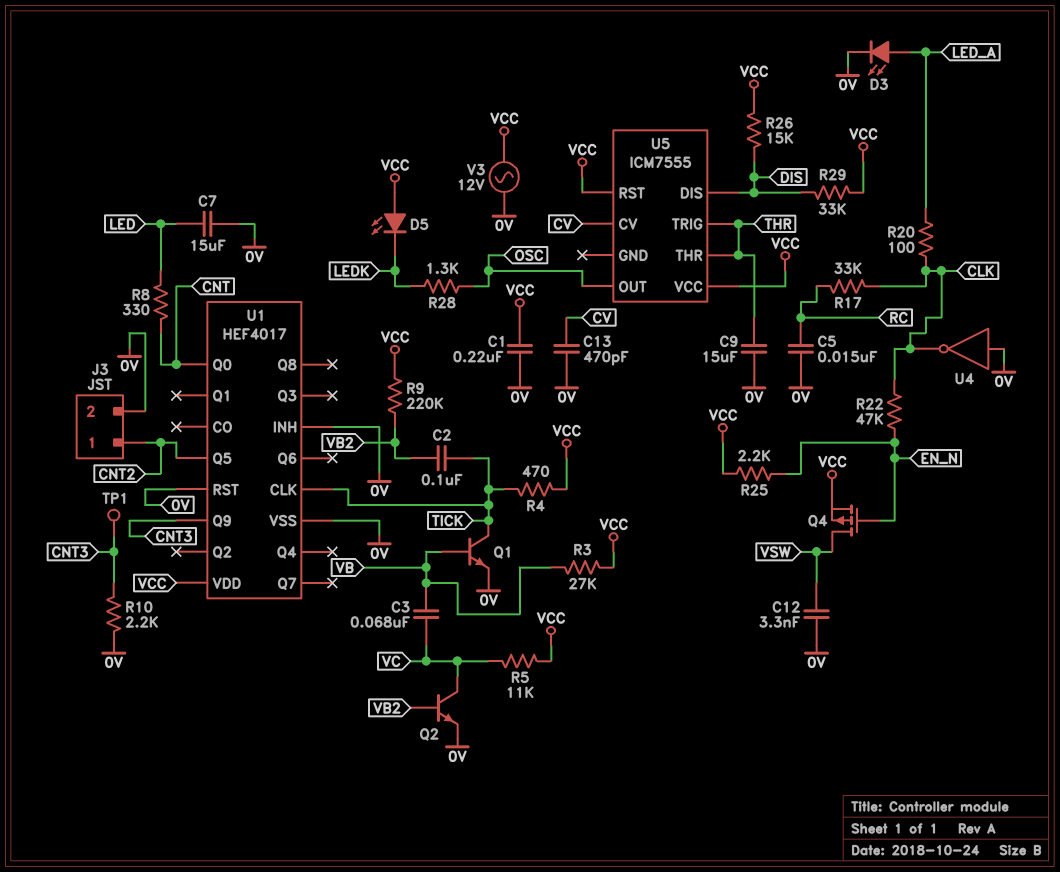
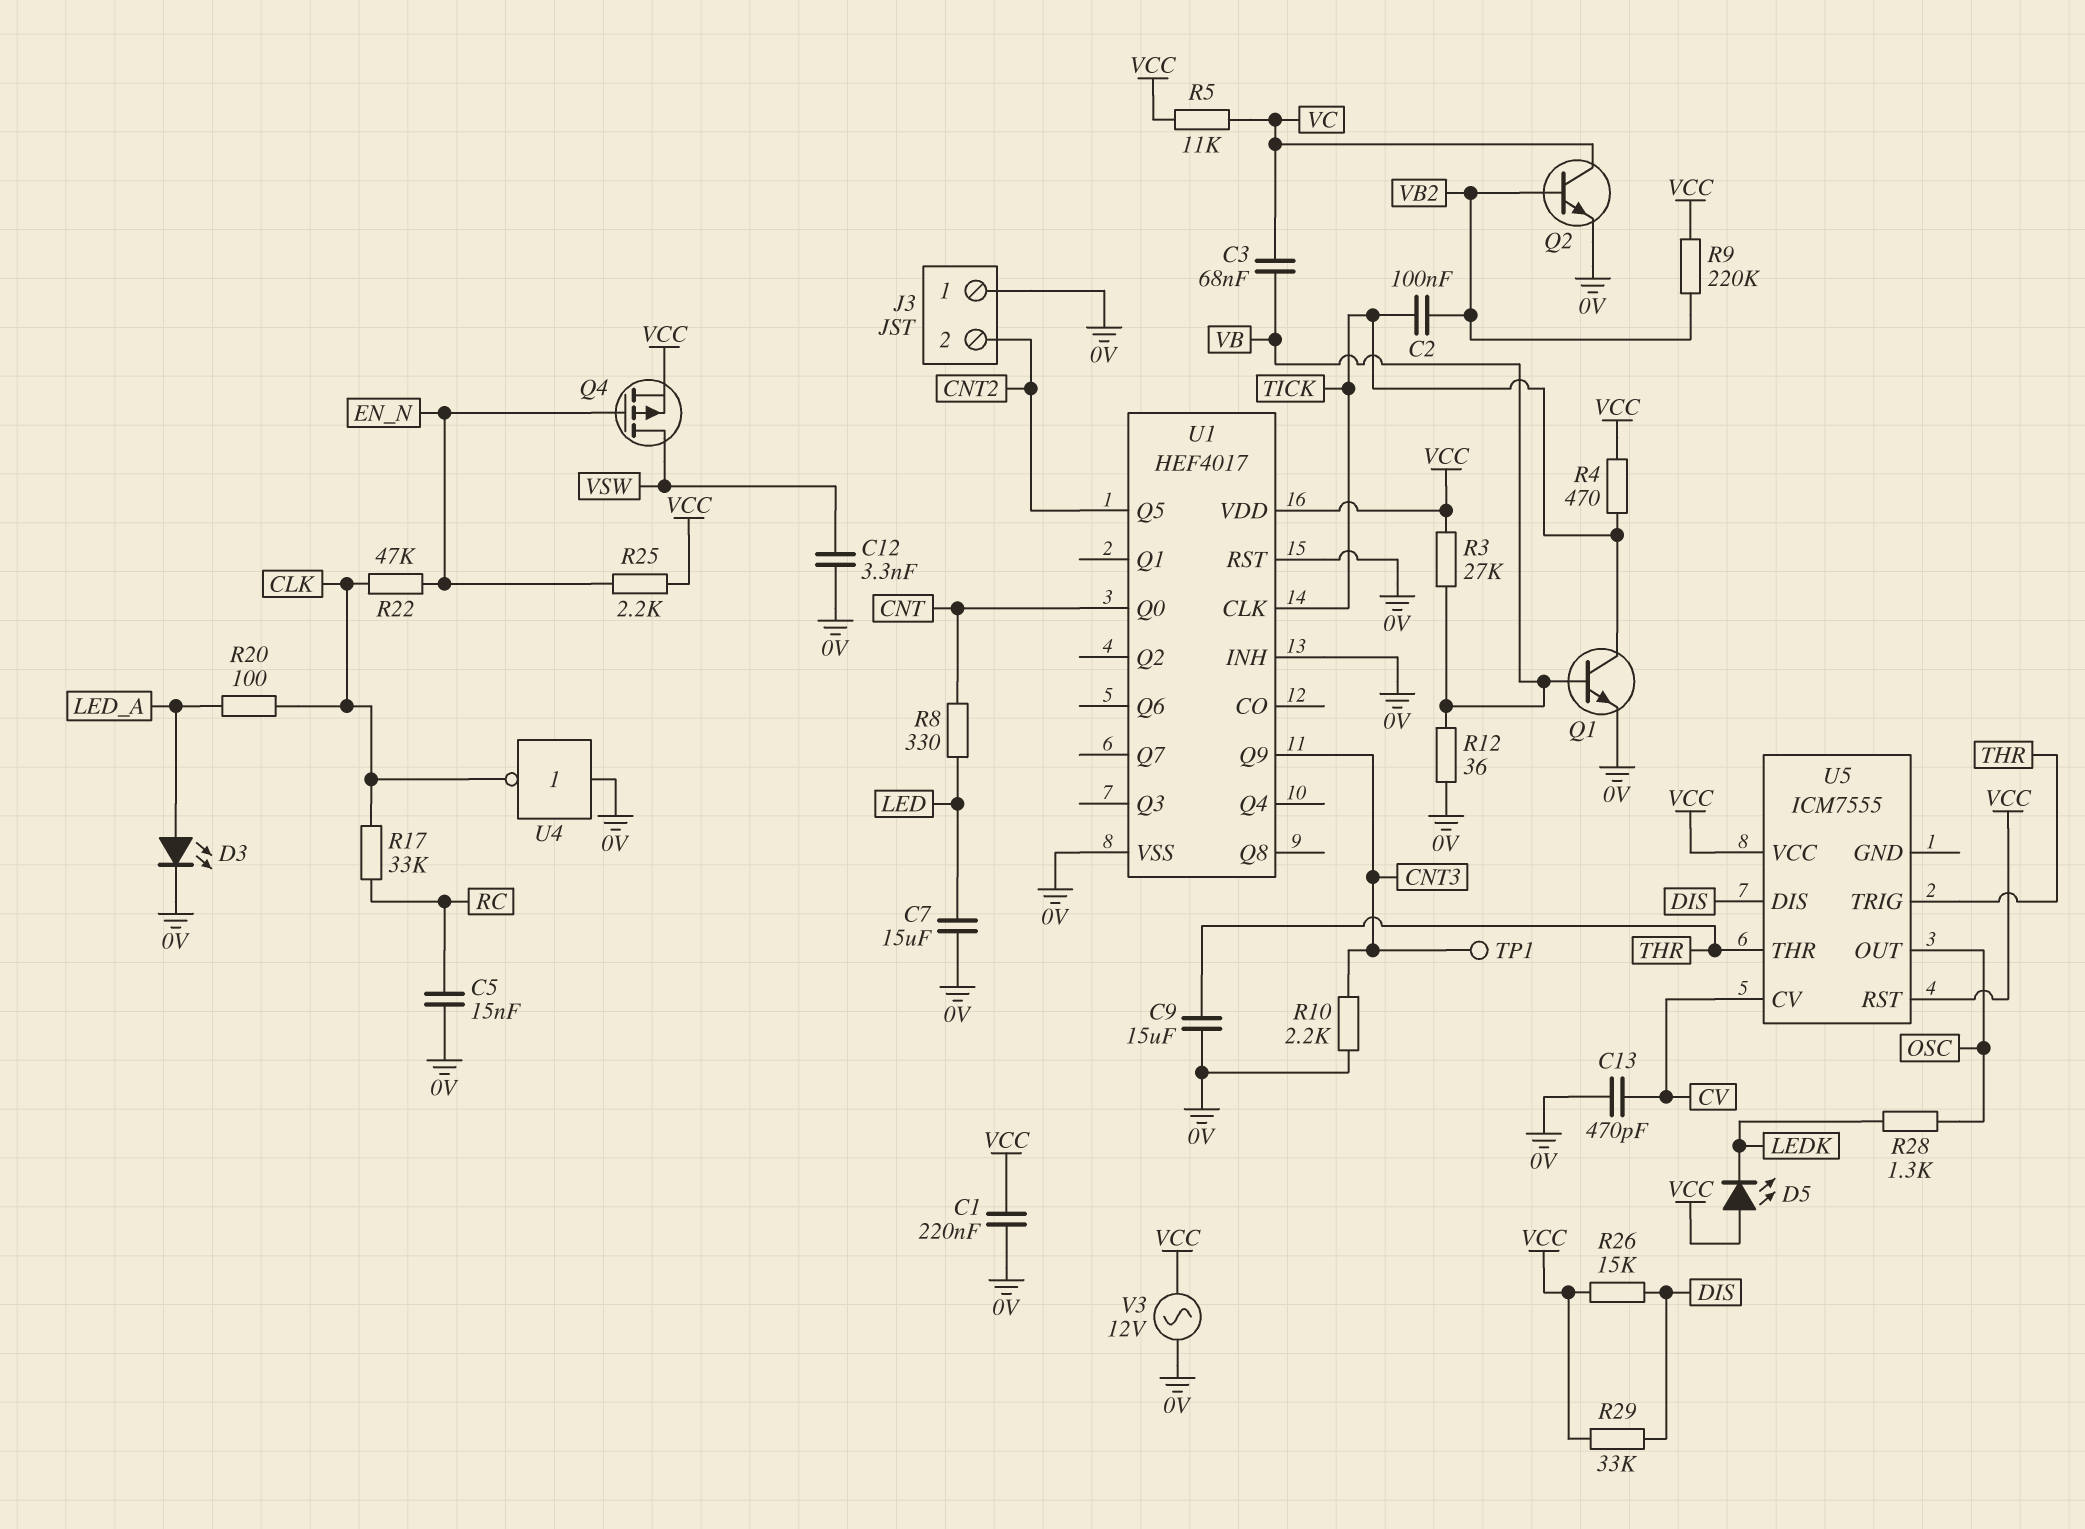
J3 pin 1: CNT2 -> 0V
J3 pin 2: 0V -> CNT2
R12: none -> 36 (0V, VB)

